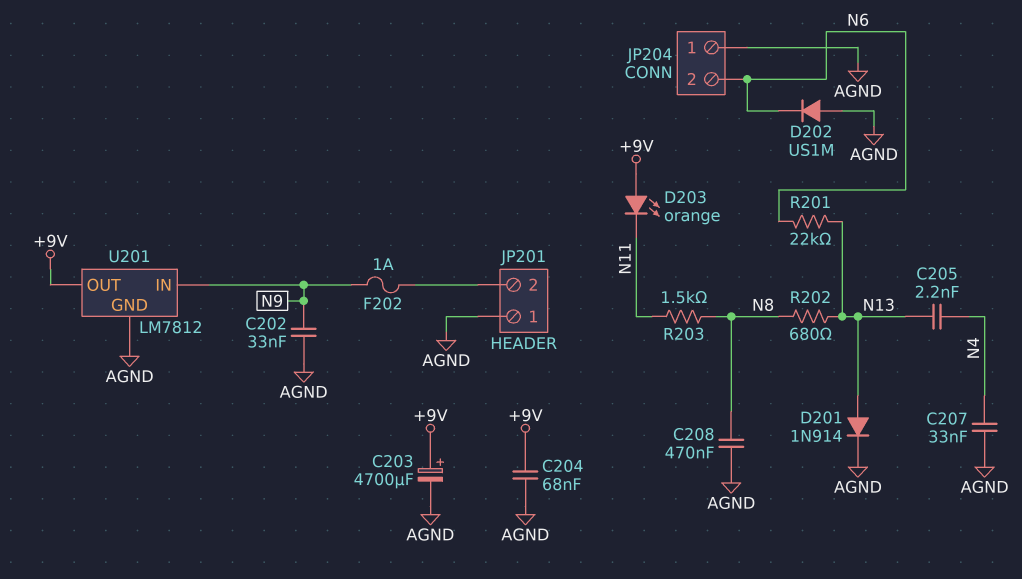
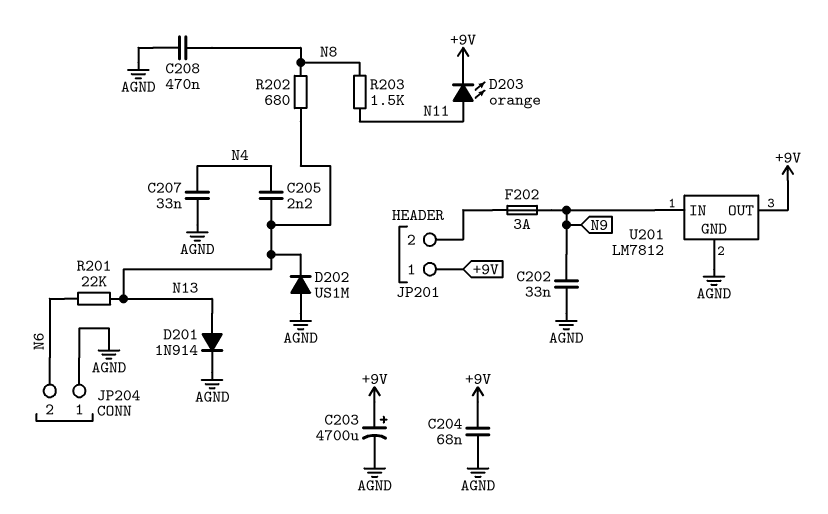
D202: diode US1M (A AGND, K N6) -> diode US1M (A AGND, K N13)
D203: LED orange (A +9V, K N11) -> LED orange (A N11, K +9V)
F202: 1A (JP201/2, N9) -> 3A (JP201/2, N9)
JP201 pin 1: AGND -> +9V

